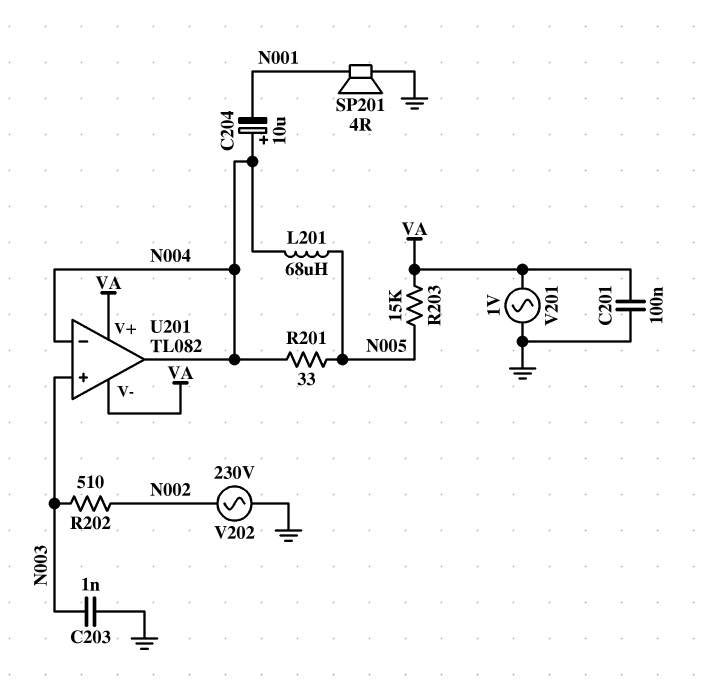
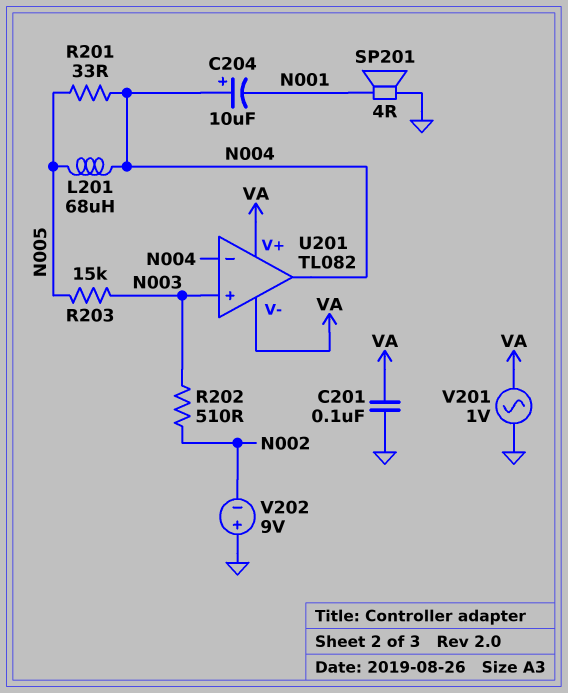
C203: 1nF (GND, N003) -> none
R203: 15k (N005, VA) -> 15k (N003, N005)
V202: AC 230V (GND, N002) -> 9V (plus GND, minus N002)

